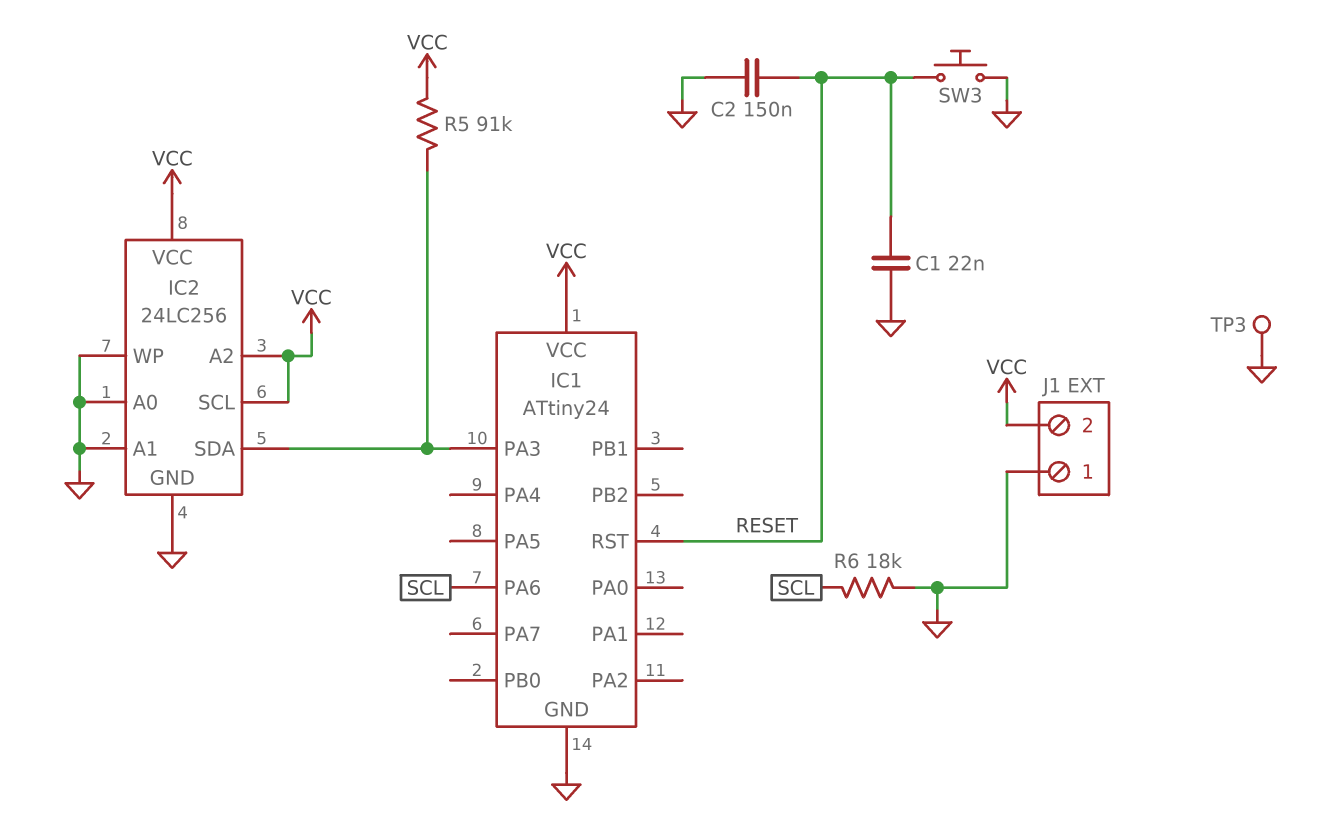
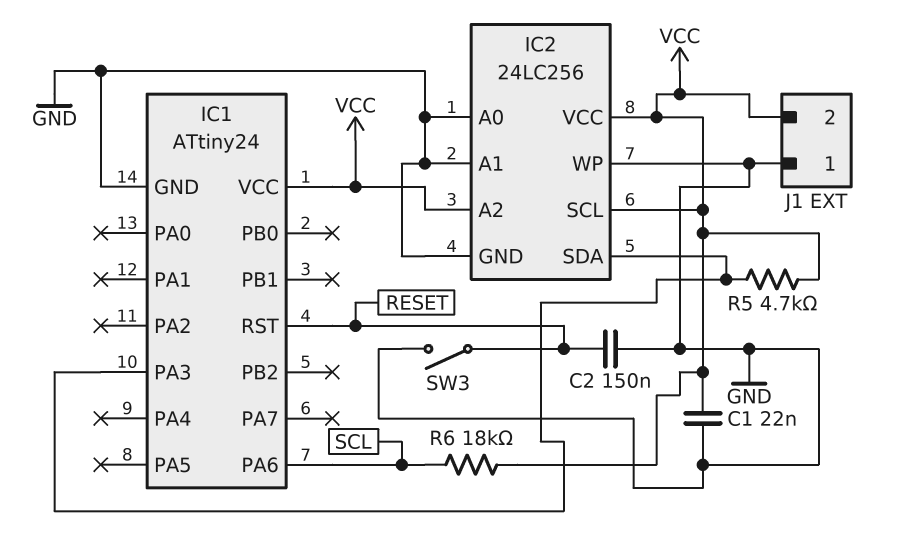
C1: 22nF (GND, RESET) -> 22nF (GND, VCC)
R5: 91k (IC1/PA3, VCC) -> 4.7k (IC1/PA3, VCC)
R6: 18k (GND, SCL) -> 18k (SCL, VCC)
SW3: button (GND, RESET) -> switch (GND, RESET)
TP3: test point (GND) -> none

